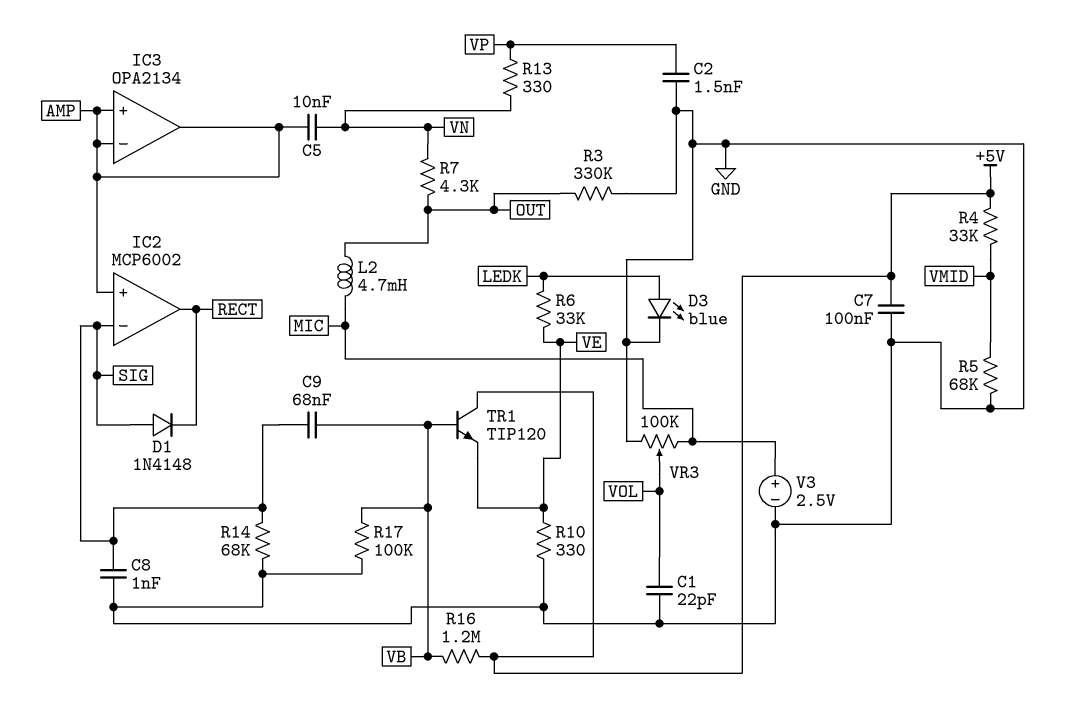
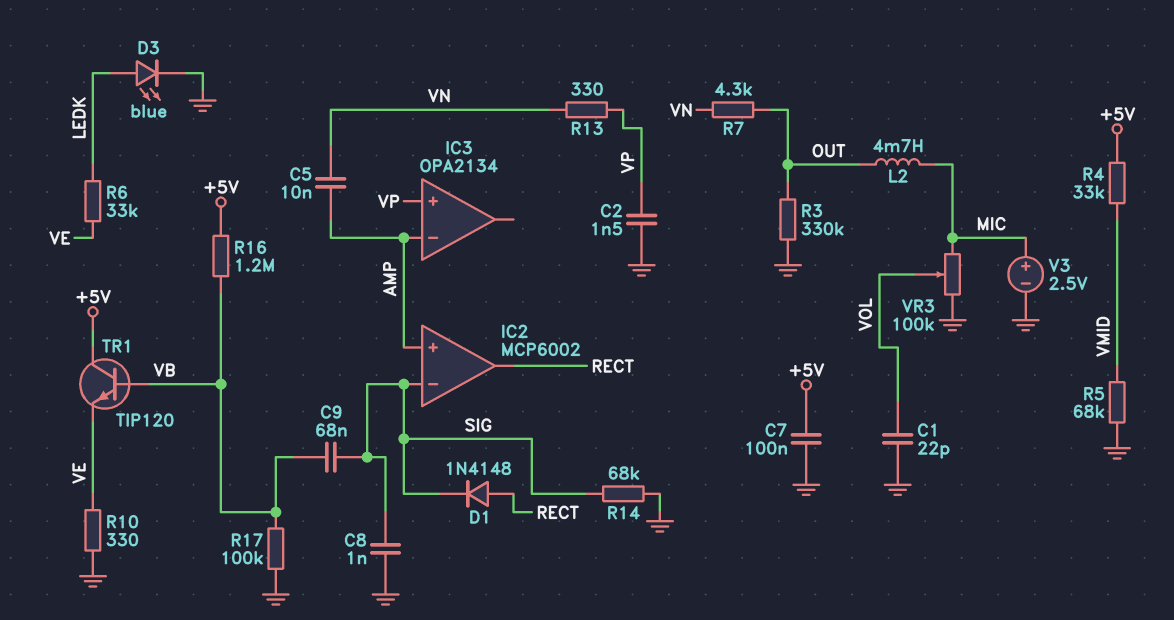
D1: diode 1N4148 (A SIG, K RECT) -> diode 1N4148 (A RECT, K SIG)
IC3 pin in+: AMP -> VP
IC3 pin out: AMP -> none

